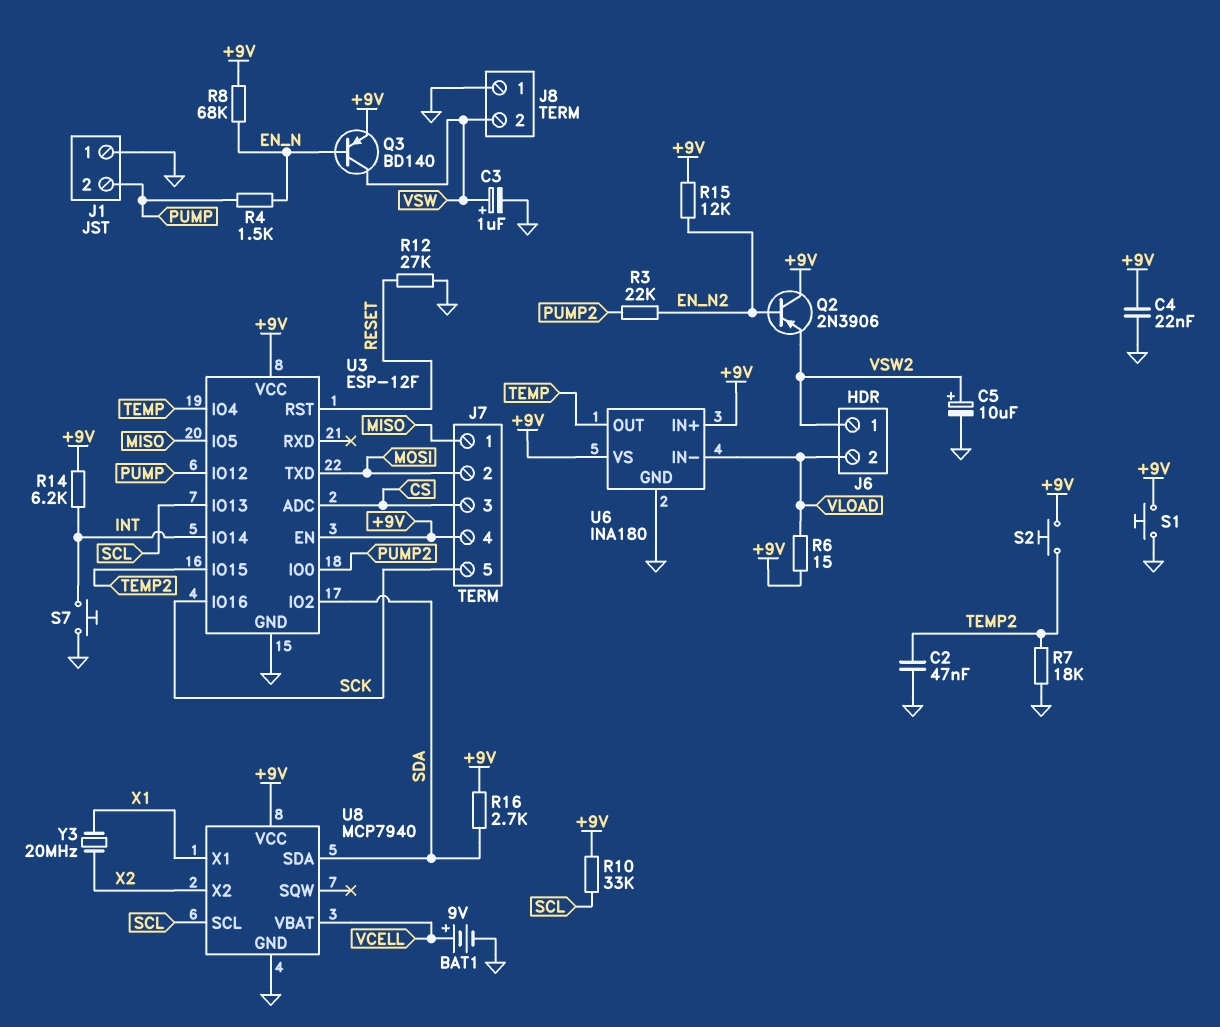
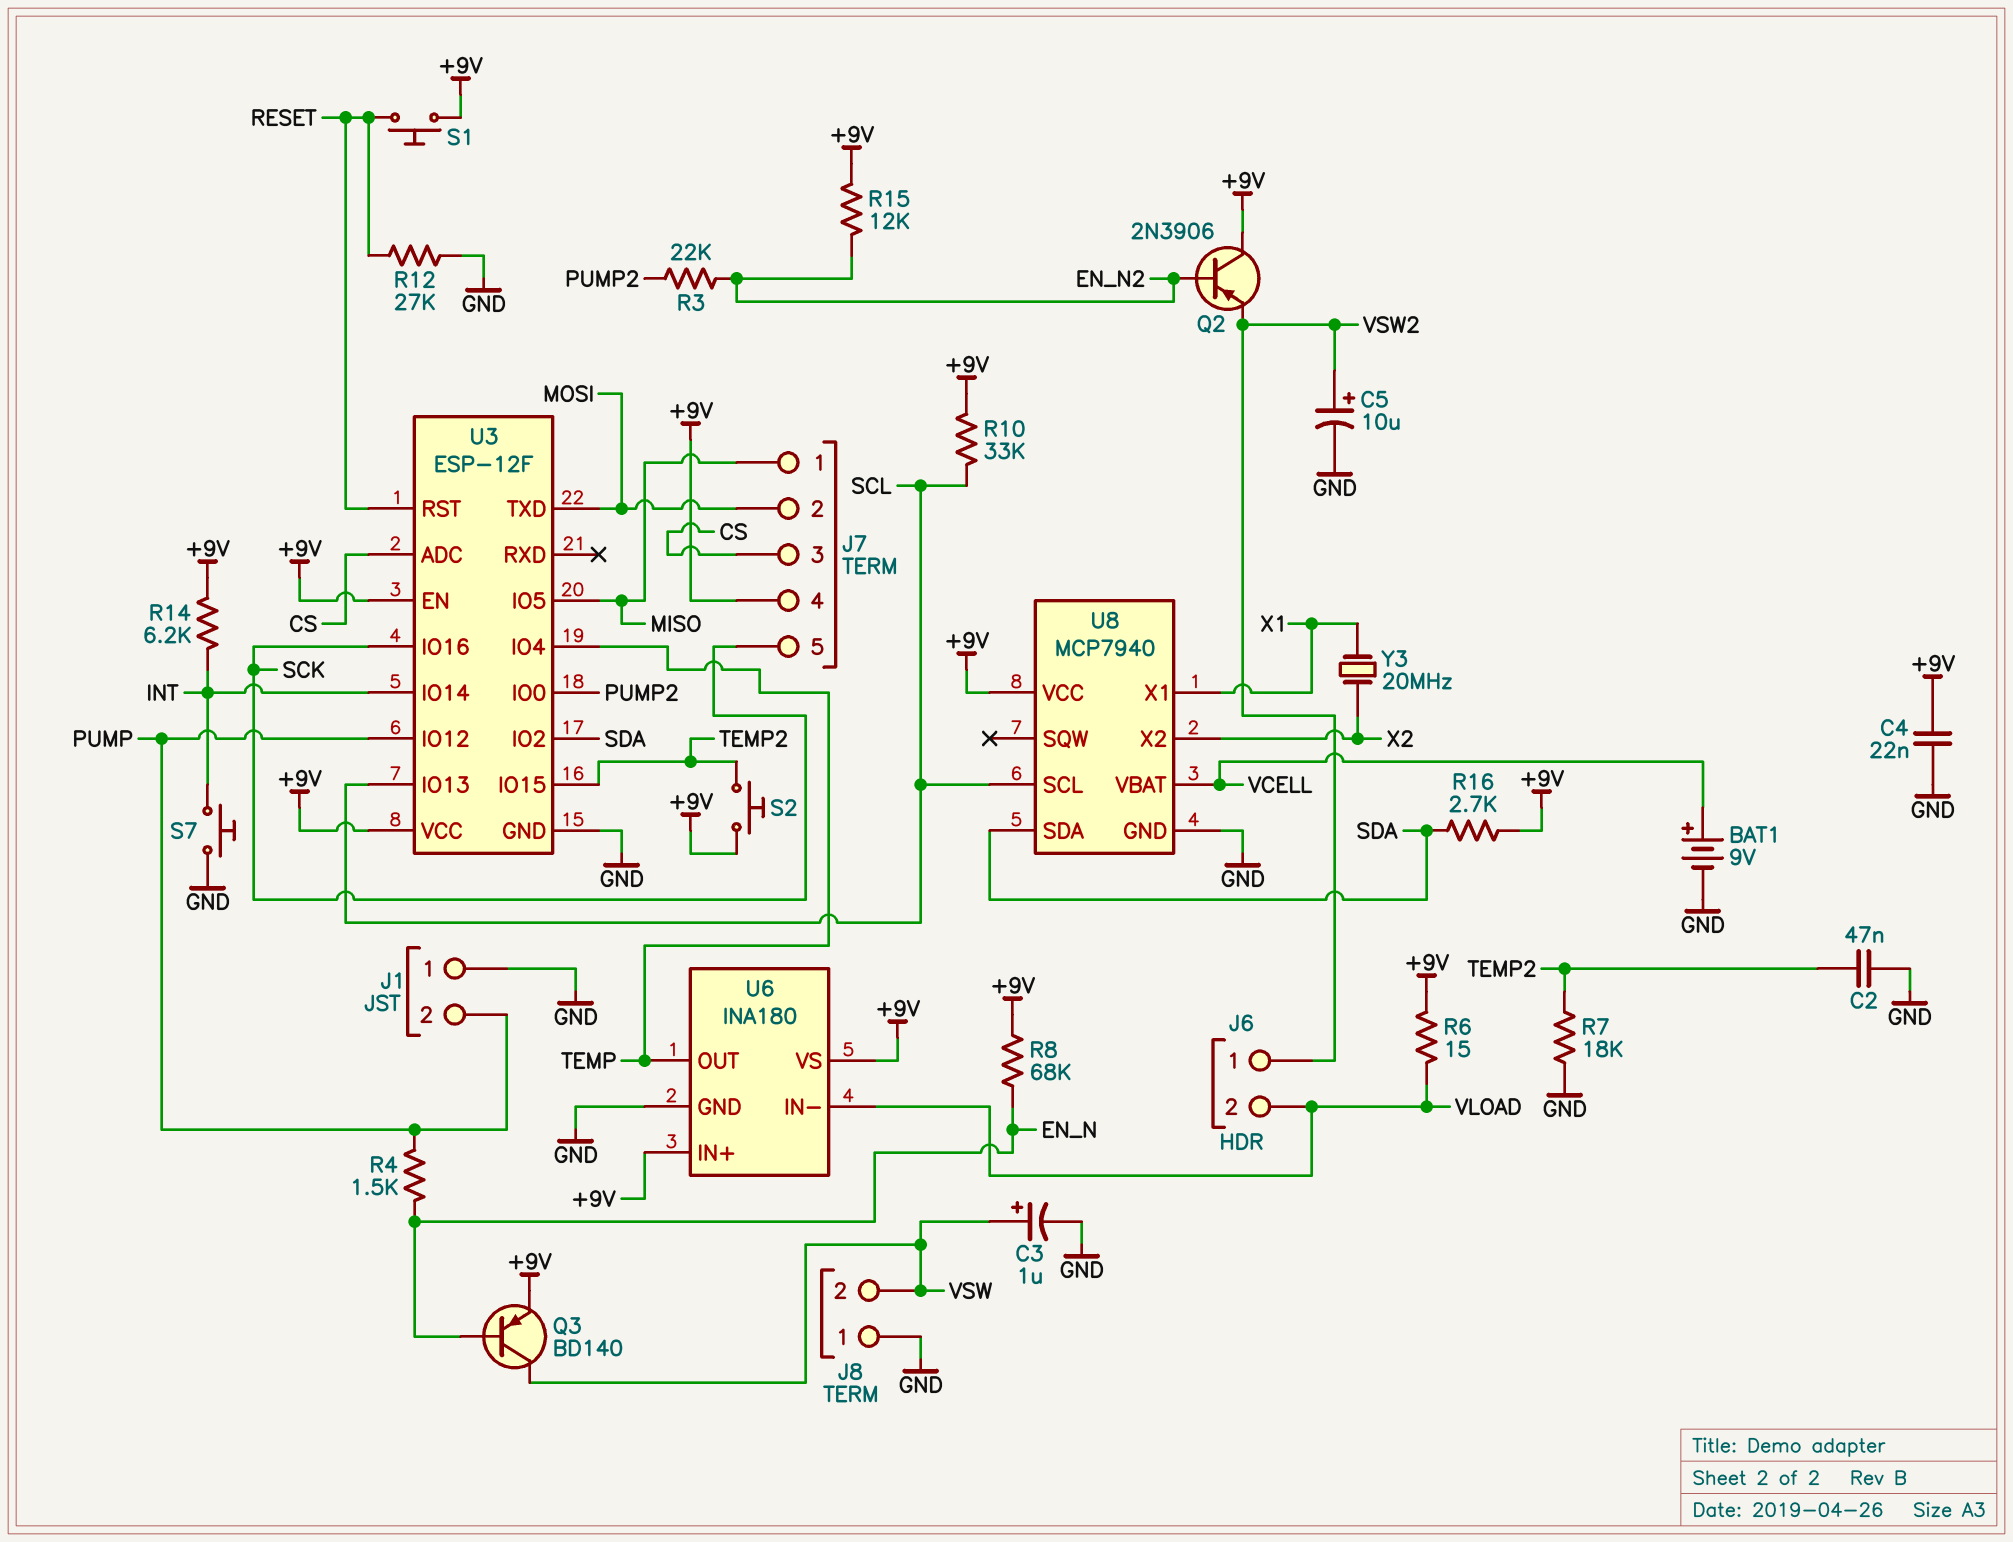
S1: button (+9V, GND) -> button (+9V, RESET)

